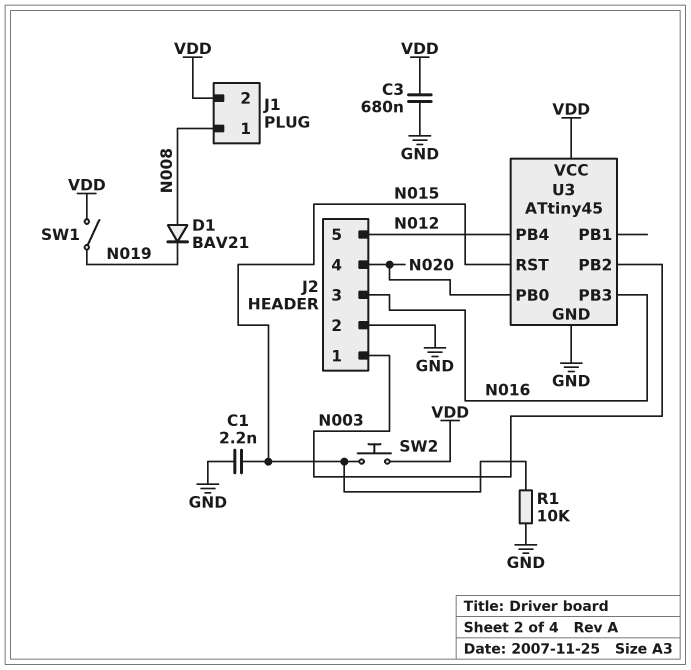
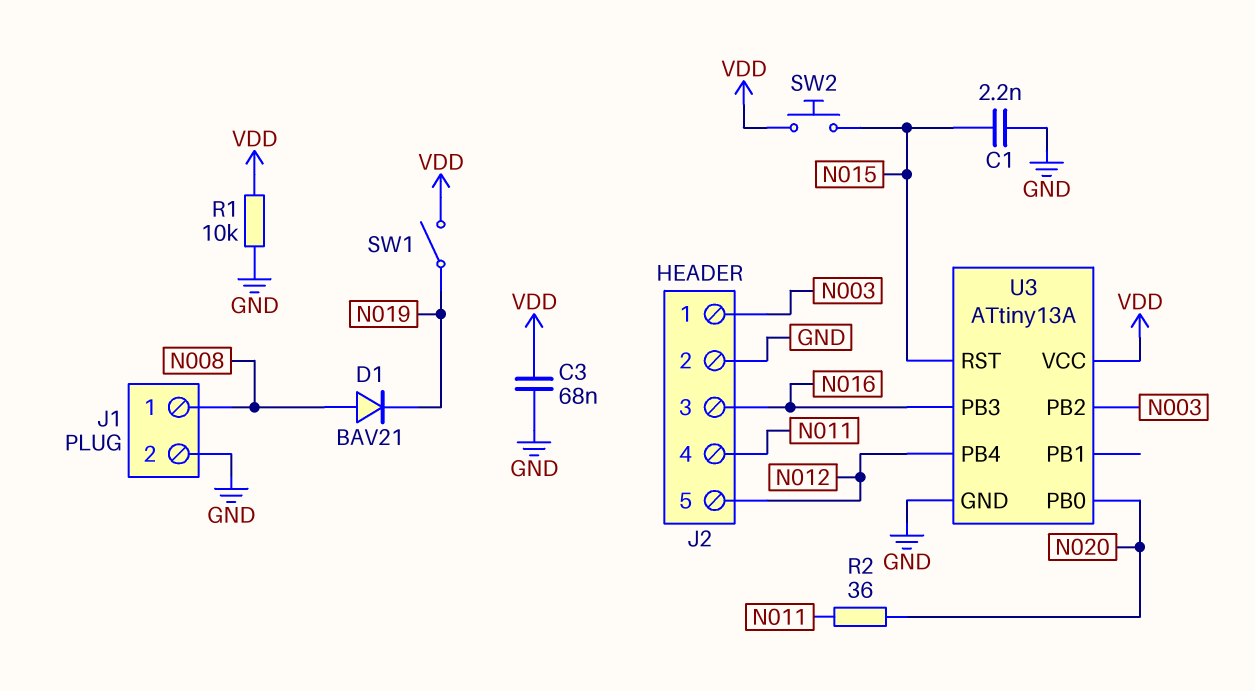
C3: 680nF (GND, VDD) -> 68nF (GND, VDD)
J1 pin 2: VDD -> GND
J2 pin 4: N020 -> N011
R1: 10k (GND, N015) -> 10k (GND, VDD)
R2: none -> 36 (N011, N020)
U3: ATtiny45 -> ATtiny13A

